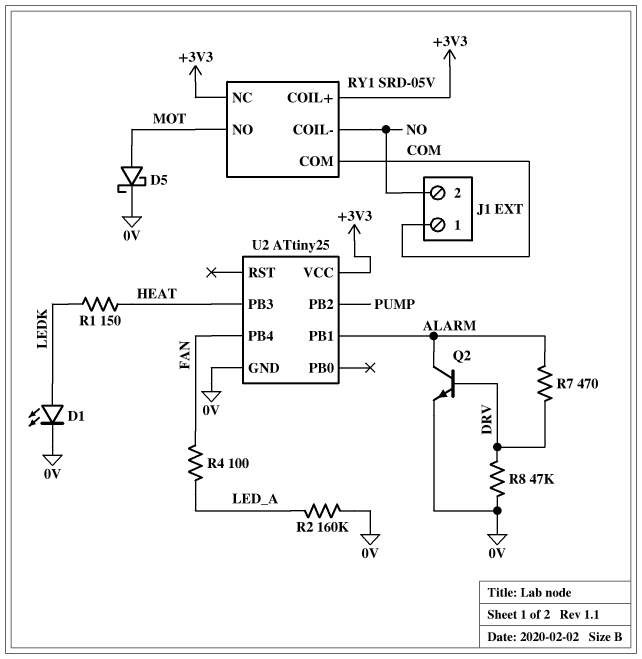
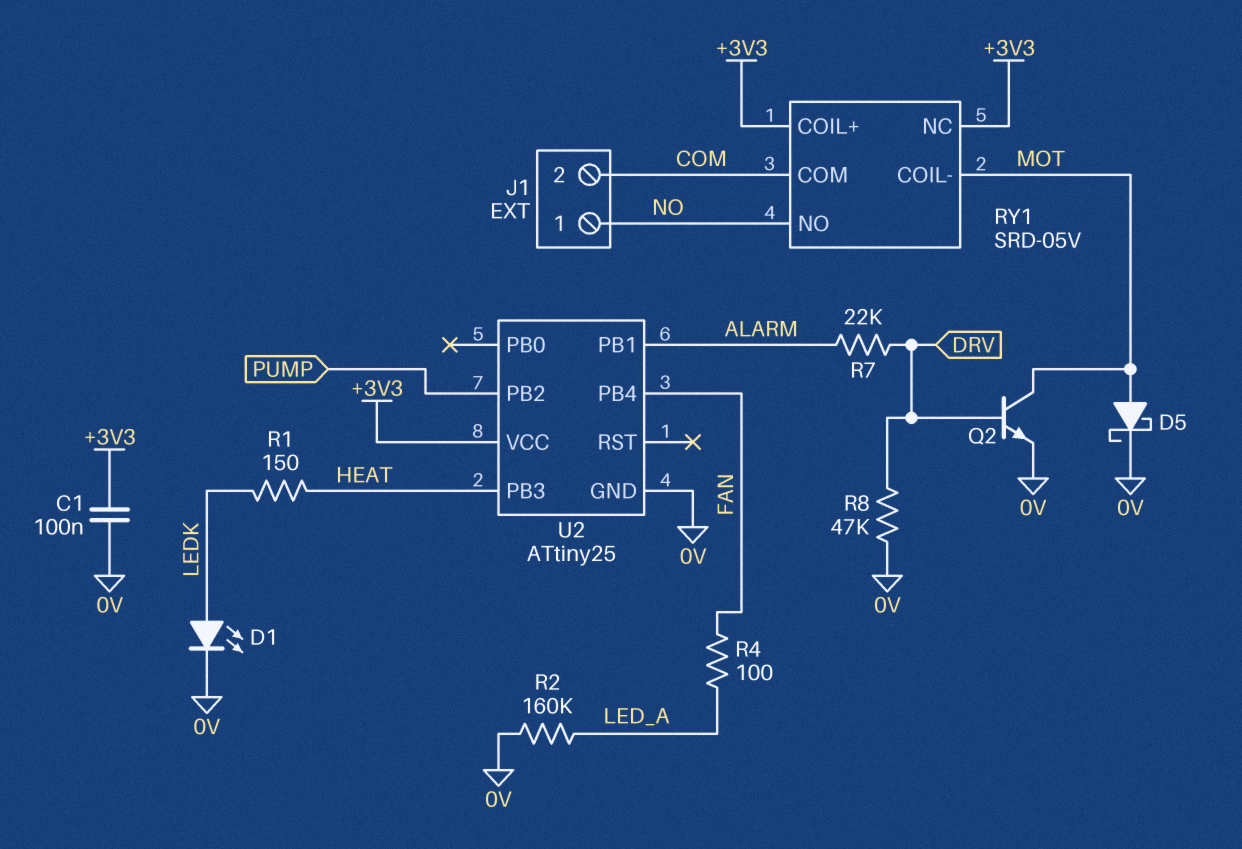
C1: none -> 100nF (+3V3, 0V)
J1 pin 1: COM -> NO
J1 pin 2: NO -> COM
Q2: NPN (B DRV, C ALARM, E 0V) -> NPN (B DRV, C MOT, E 0V)
R7: 470 (ALARM, DRV) -> 22k (ALARM, DRV)
RY1 pin COIL-: NO -> MOT
RY1 pin NO: MOT -> NO

